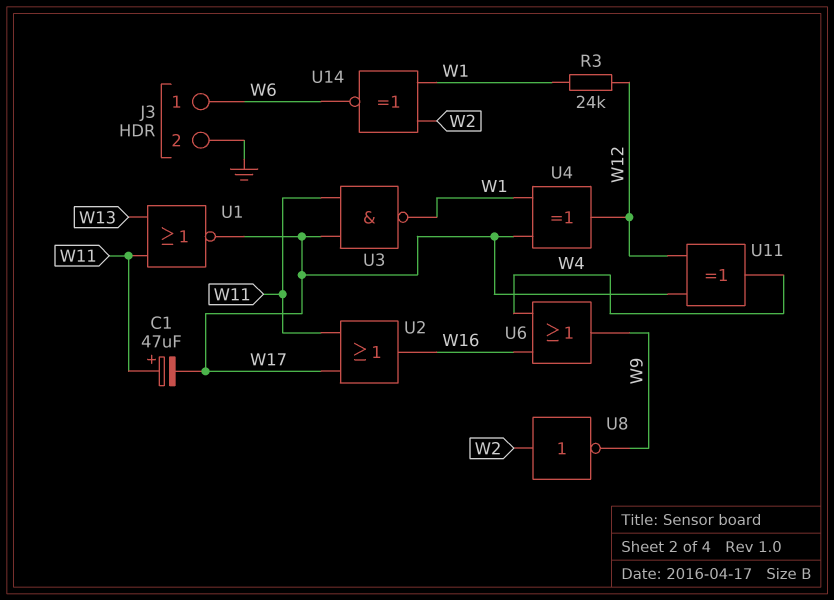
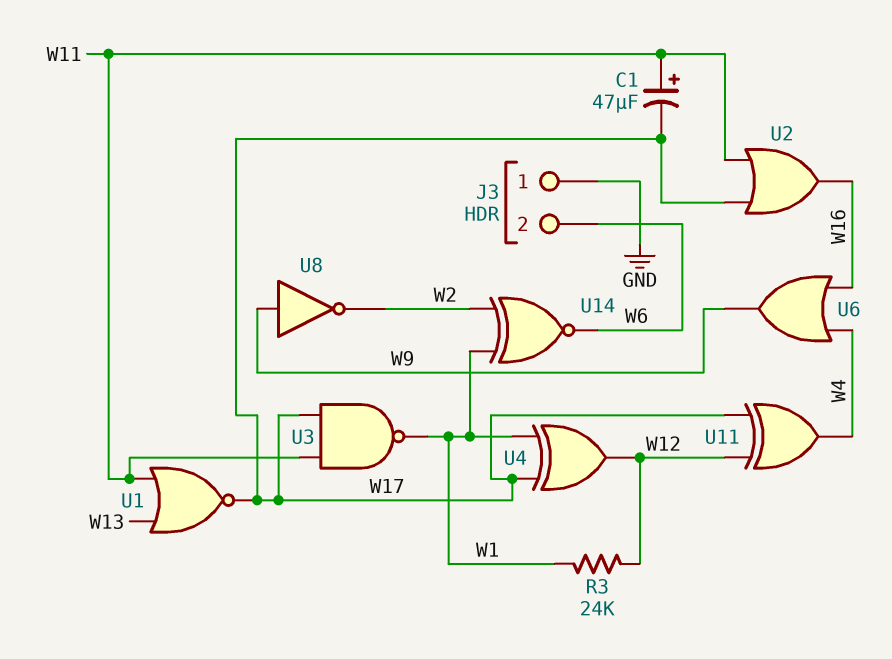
J3 pin 1: W6 -> GND
J3 pin 2: GND -> W6
U8: NOT (in W2, out W9) -> NOT (in W9, out W2)

